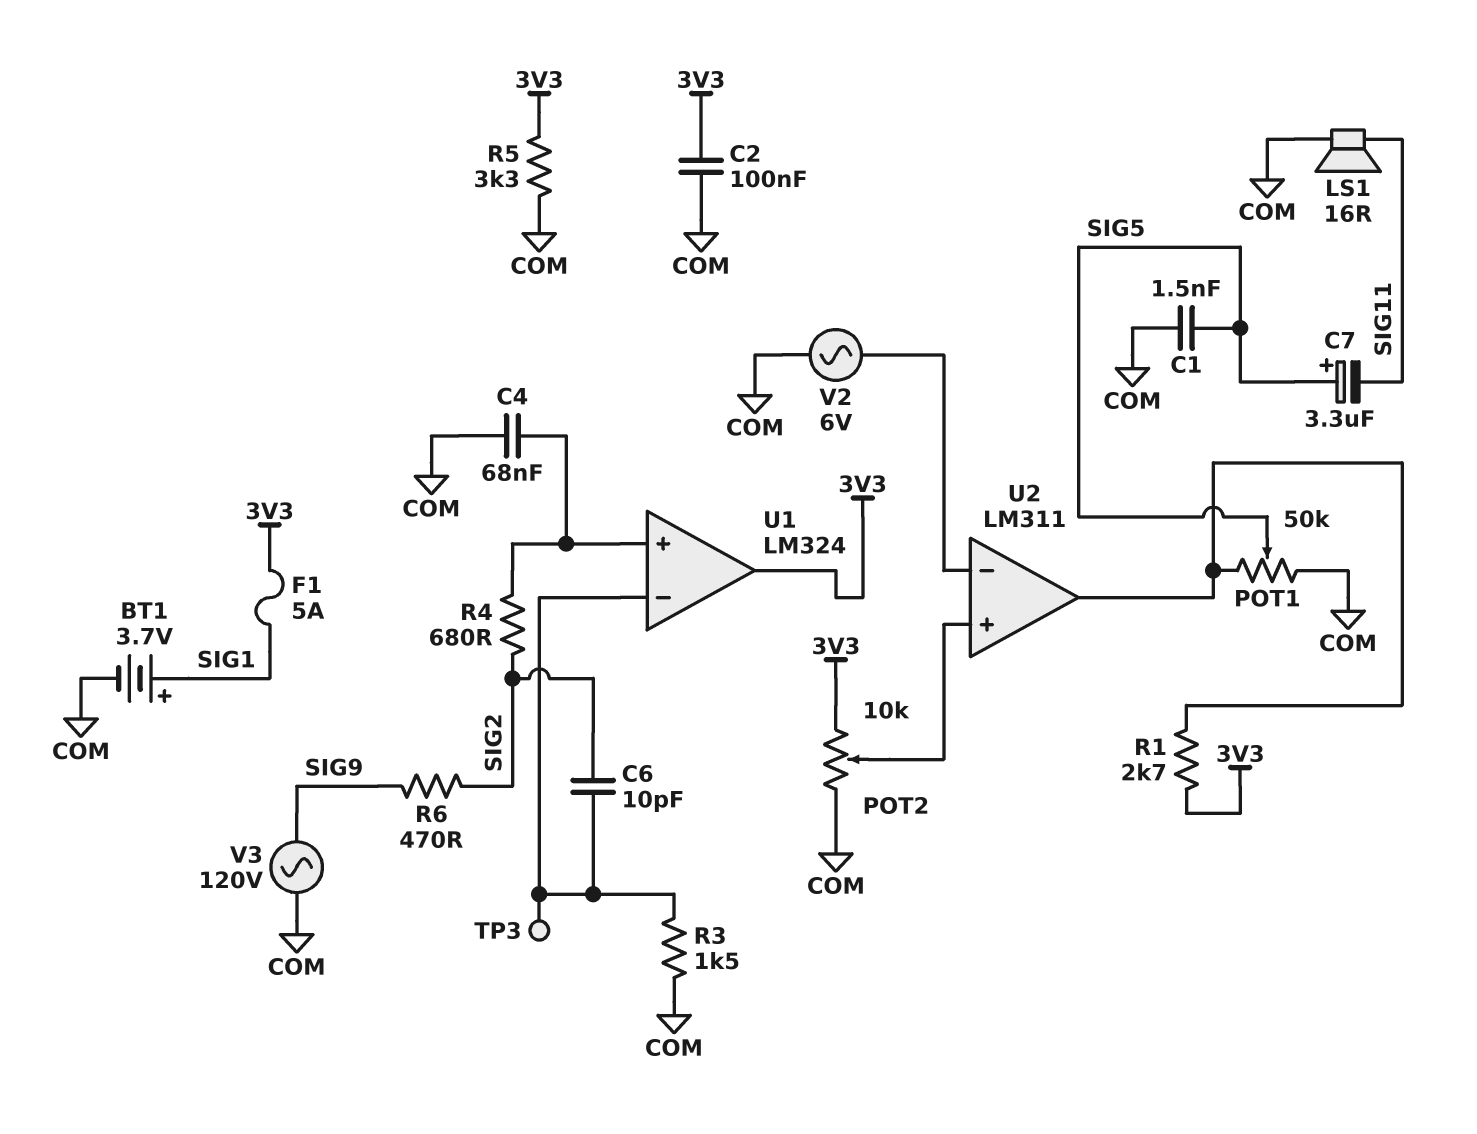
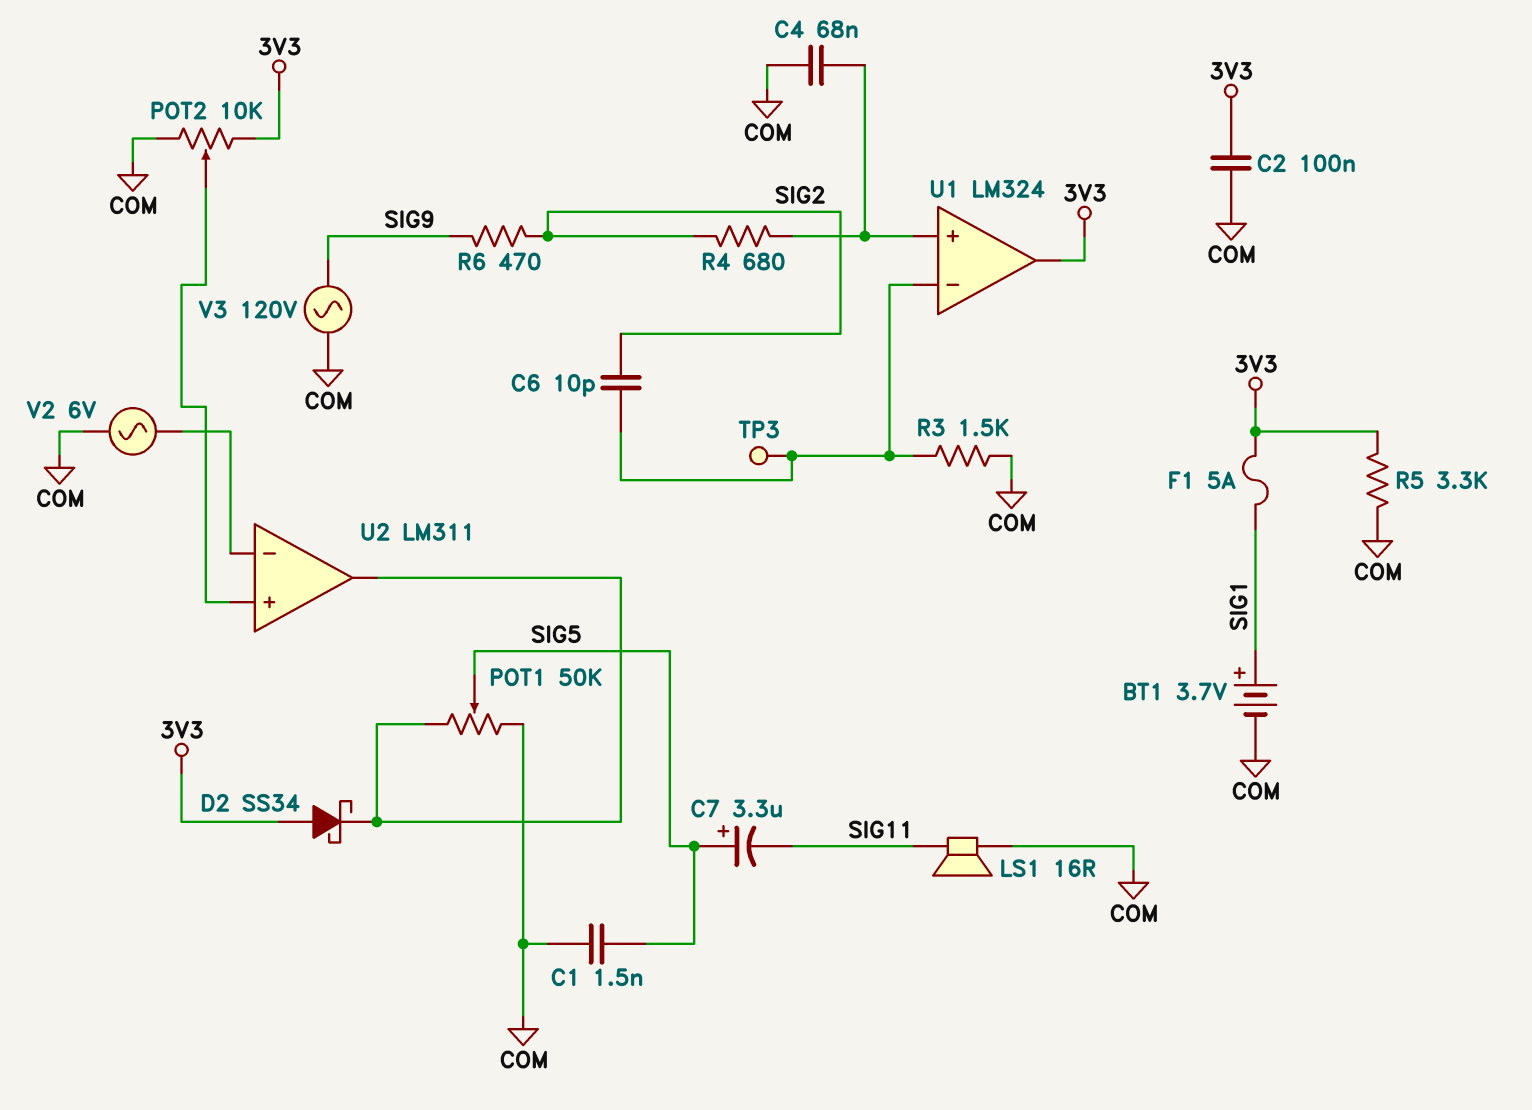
D2: none -> schottky SS34 (A 3V3, K U2/out)
R1: 2.7k (3V3, U2/out) -> none

